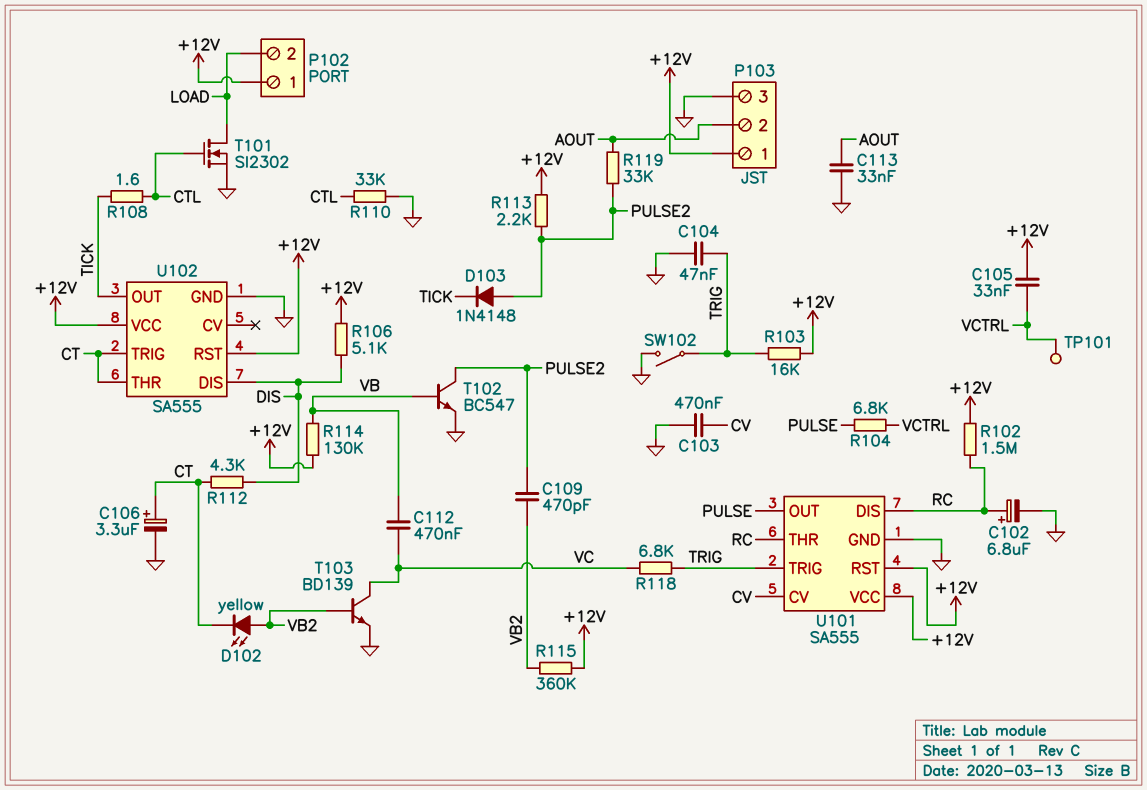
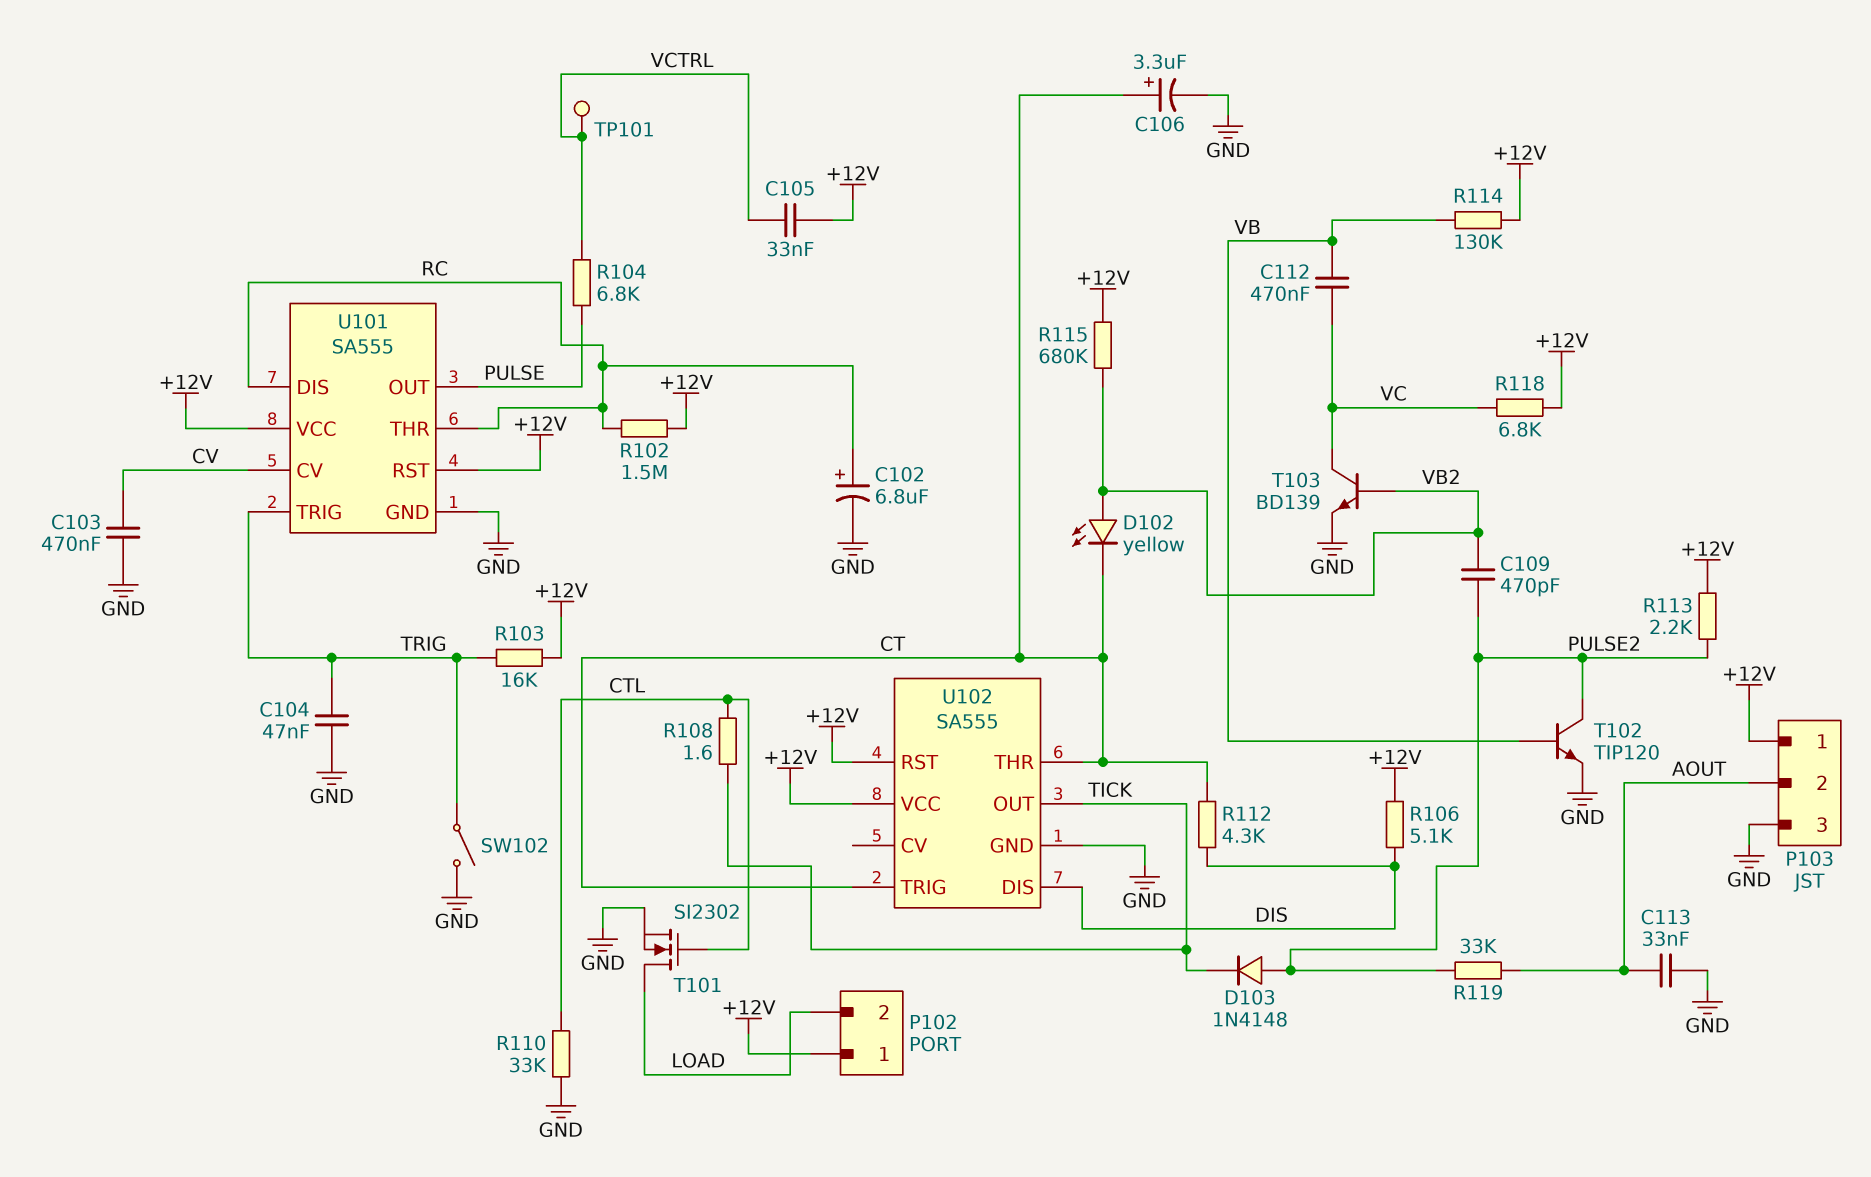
R115: 360k (+12V, VB2) -> 680k (+12V, VB2)
R118: 6.8k (TRIG, VC) -> 6.8k (+12V, VC)
T102: NPN BC547 (B VB, C PULSE2, E GND) -> NPN TIP120 (B VB, C PULSE2, E GND)

